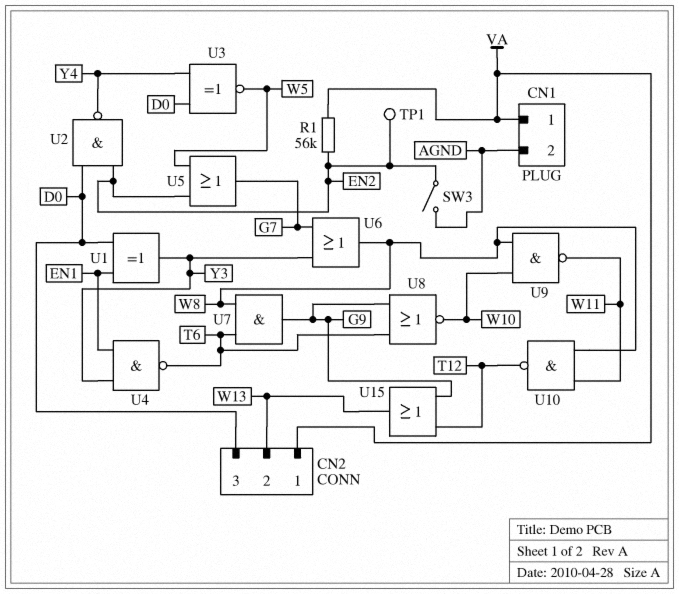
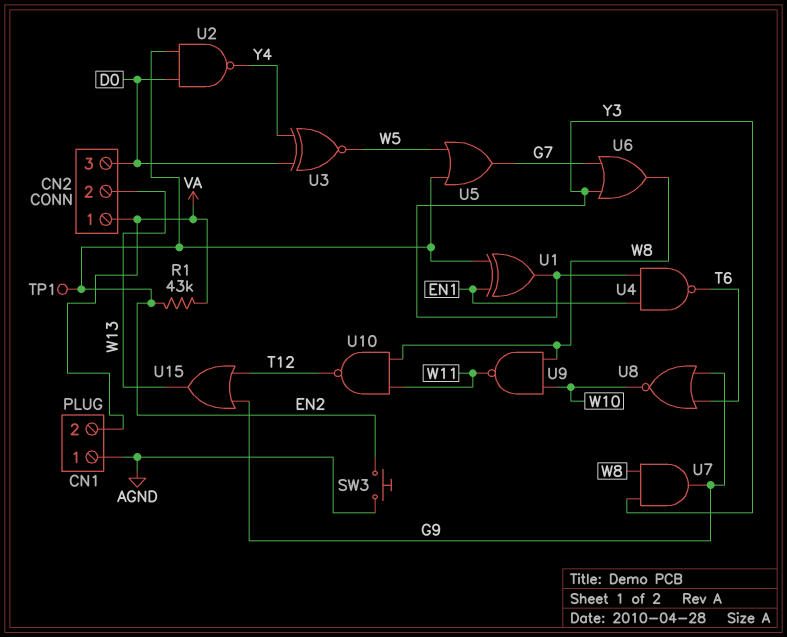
CN1 pin 1: VA -> AGND
CN1 pin 2: AGND -> VA
R1: 56k (EN2, VA) -> 43k (EN2, VA)
SW3: switch (AGND, EN2) -> button (AGND, EN2)
U1: XOR (in D0, in EN1, out Y3) -> XOR (in EN1, in EN2, out Y3)
U7: AND (in T6, in W8, out G9) -> AND (in W8, in Y3, out G9)

